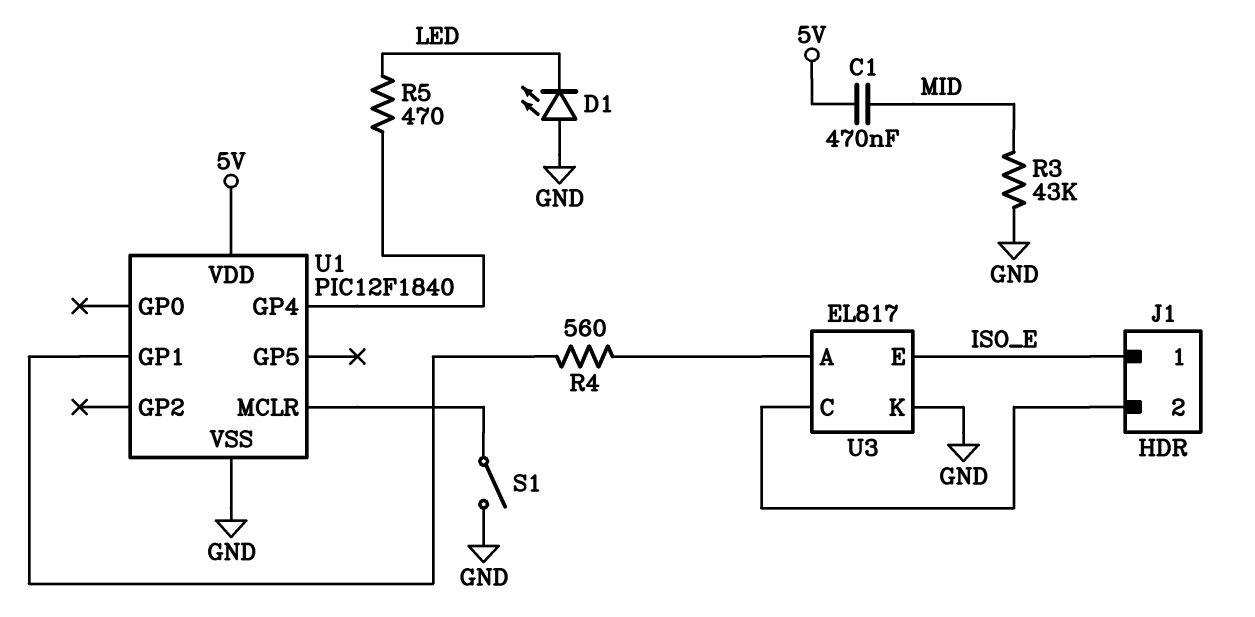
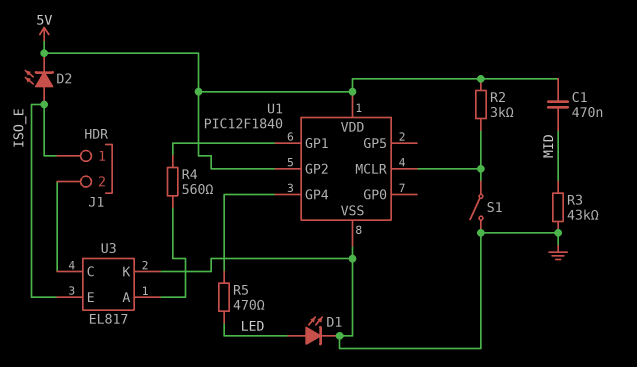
D1: LED (A GND, K LED) -> LED (A LED, K GND)
D2: none -> LED (A ISO_E, K 5V)
R2: none -> 3k (5V, U1/MCLR)
U1 pin GP2: none -> 5V

